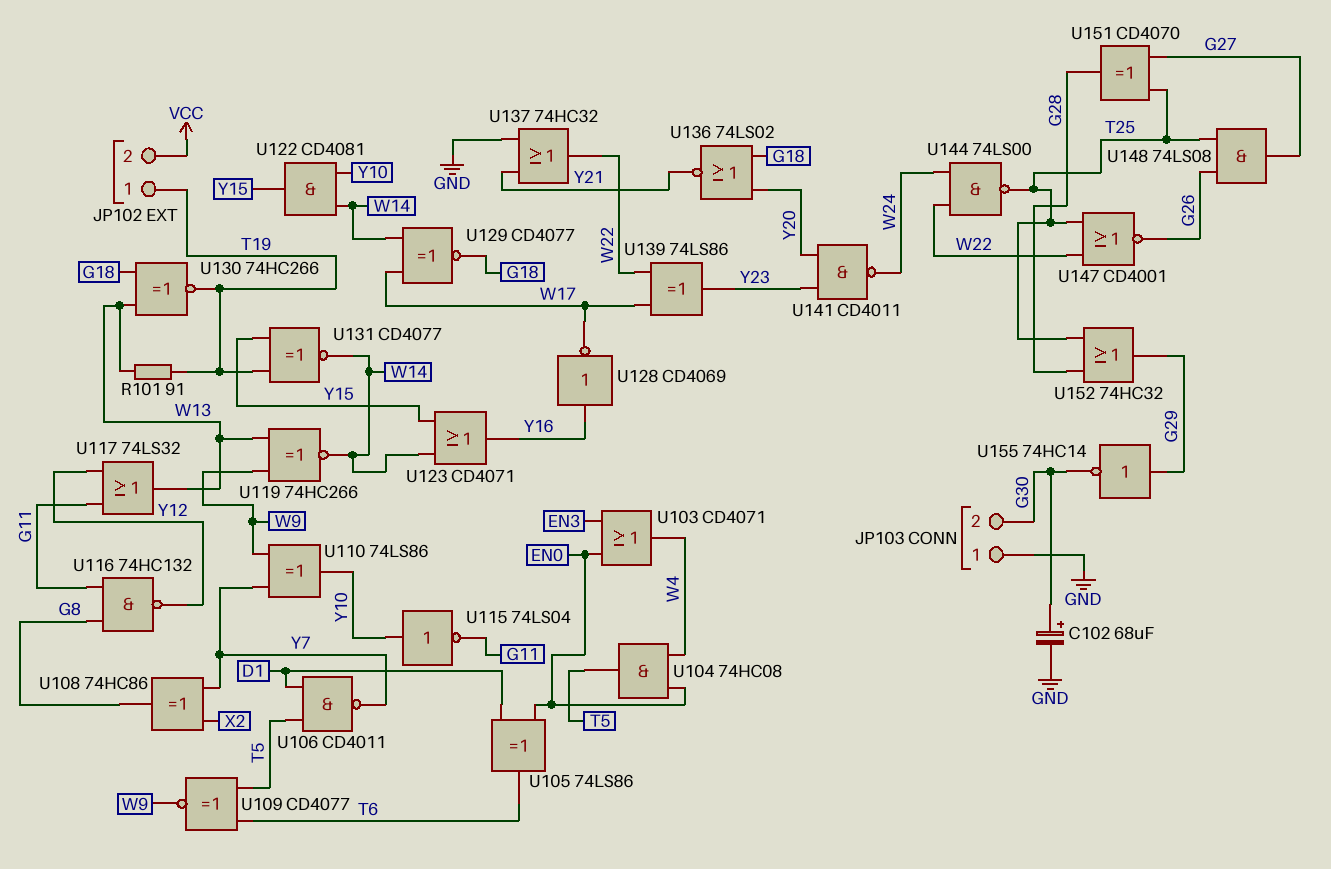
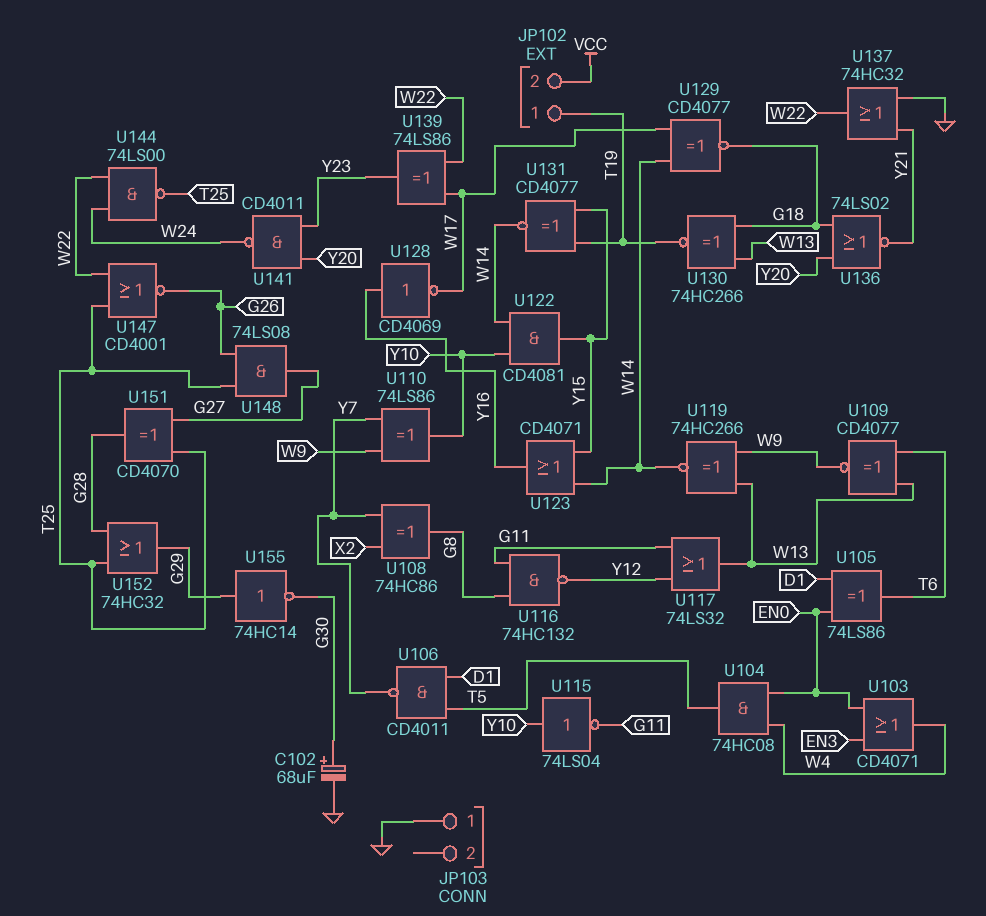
JP103 pin 2: G30 -> none
R101: 91 (T19, W13) -> none
U109: XNOR CD4077 (in T5, in T6, out W9) -> XNOR CD4077 (in T6, in W13, out W9)

